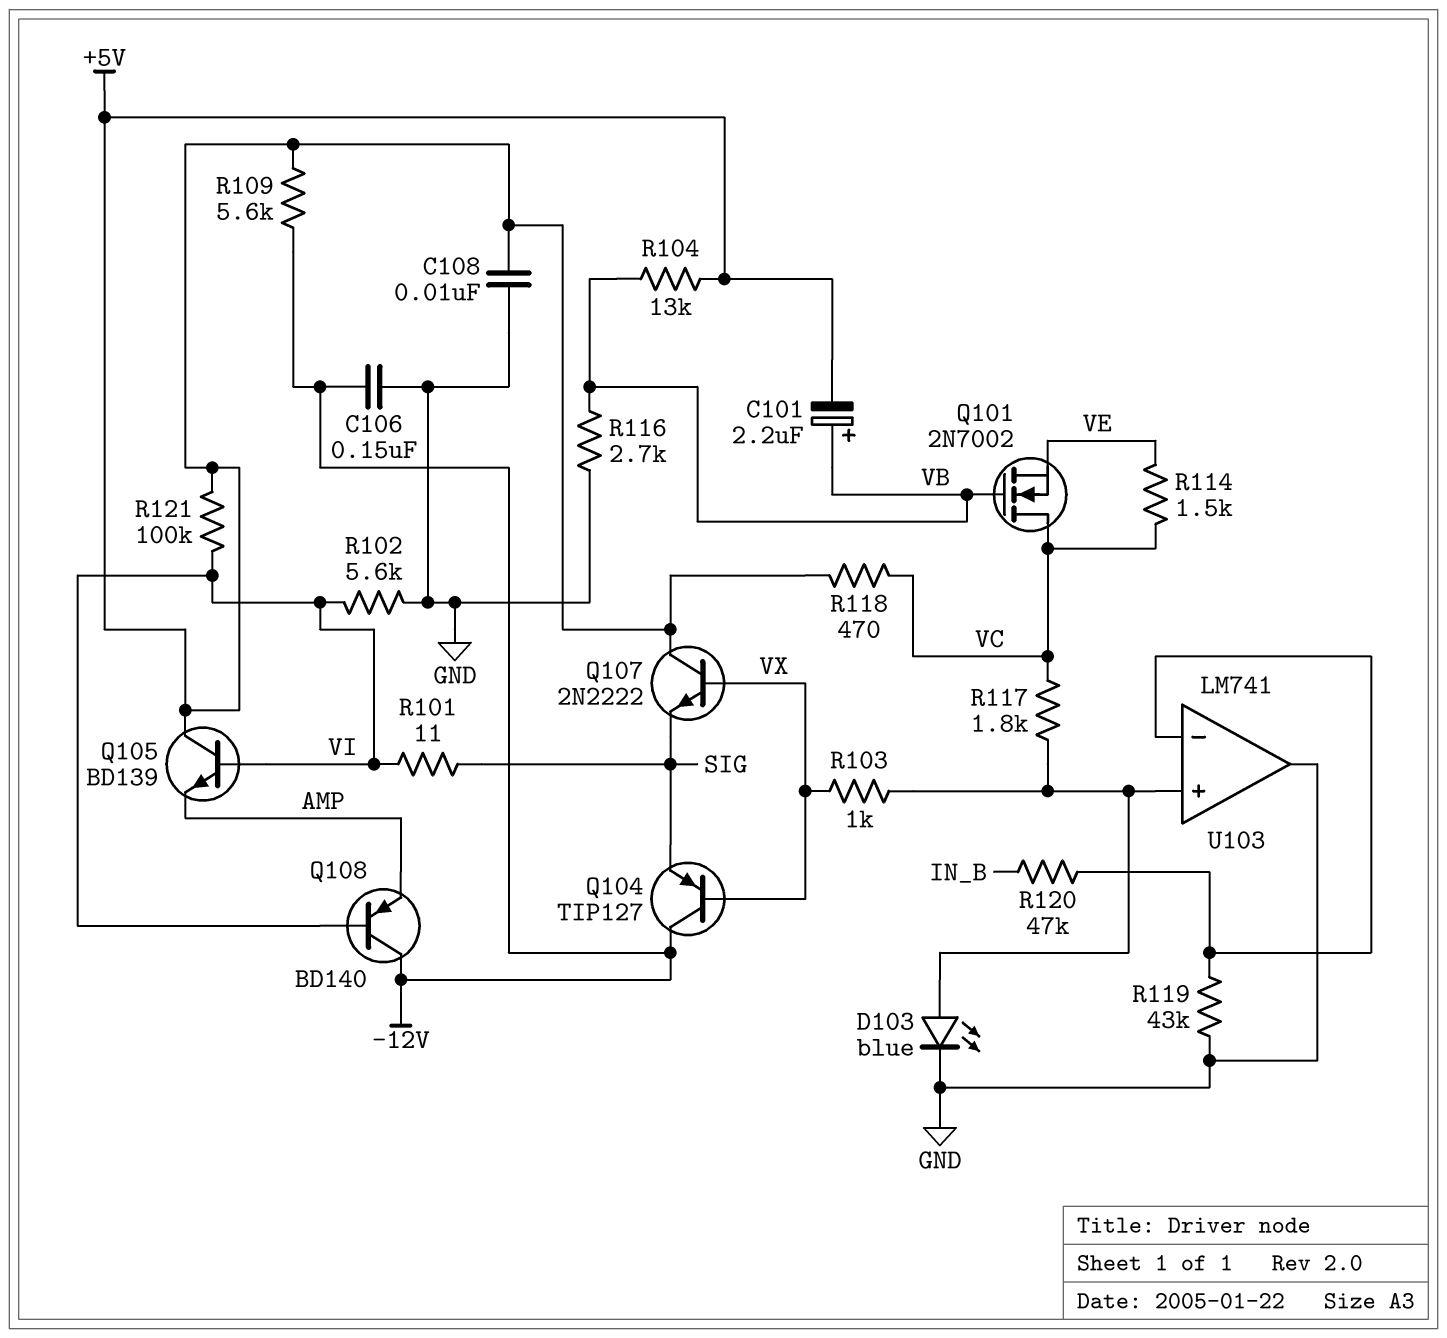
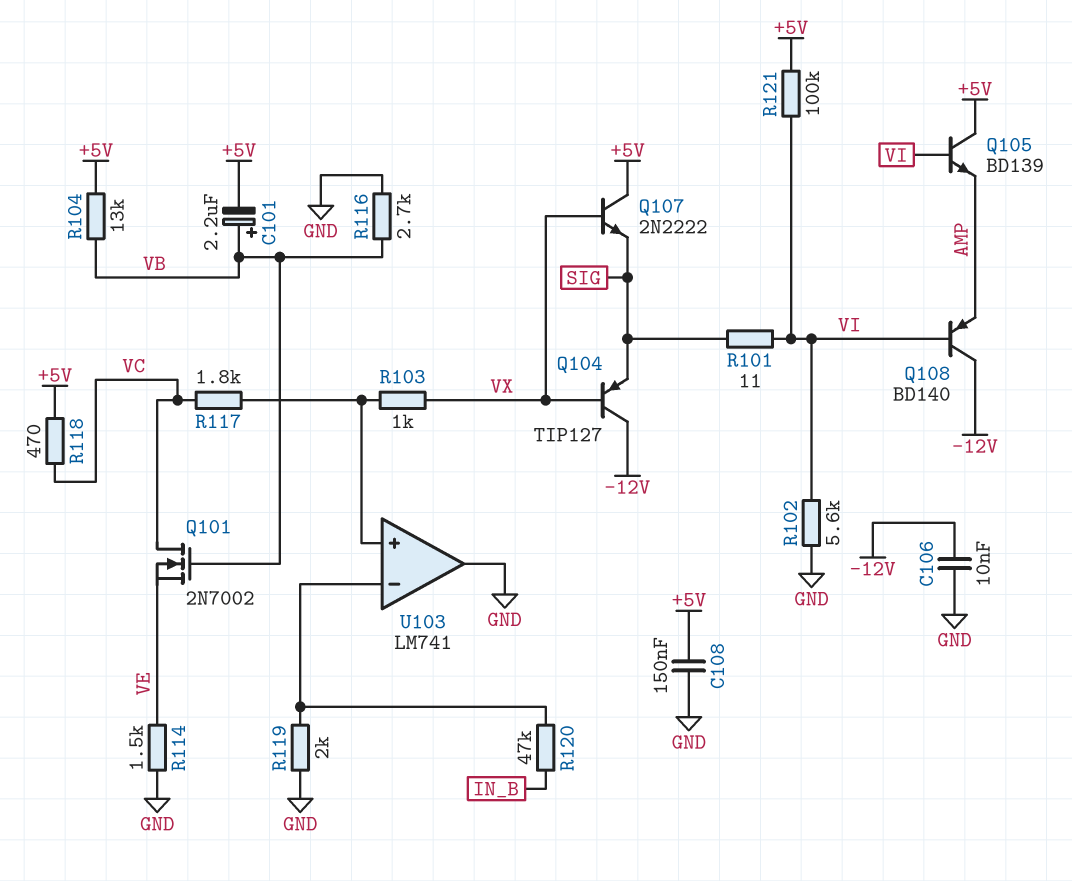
C106: 150nF (-12V, GND) -> 10nF (-12V, GND)
C108: 10nF (+5V, GND) -> 150nF (+5V, GND)
D103: LED blue (A U103/in+, K GND) -> none
R109: 5.6k (+5V, -12V) -> none
R114: 1.5k (VC, VE) -> 1.5k (GND, VE)
R119: 43k (GND, U103/in-) -> 2k (GND, U103/in-)

